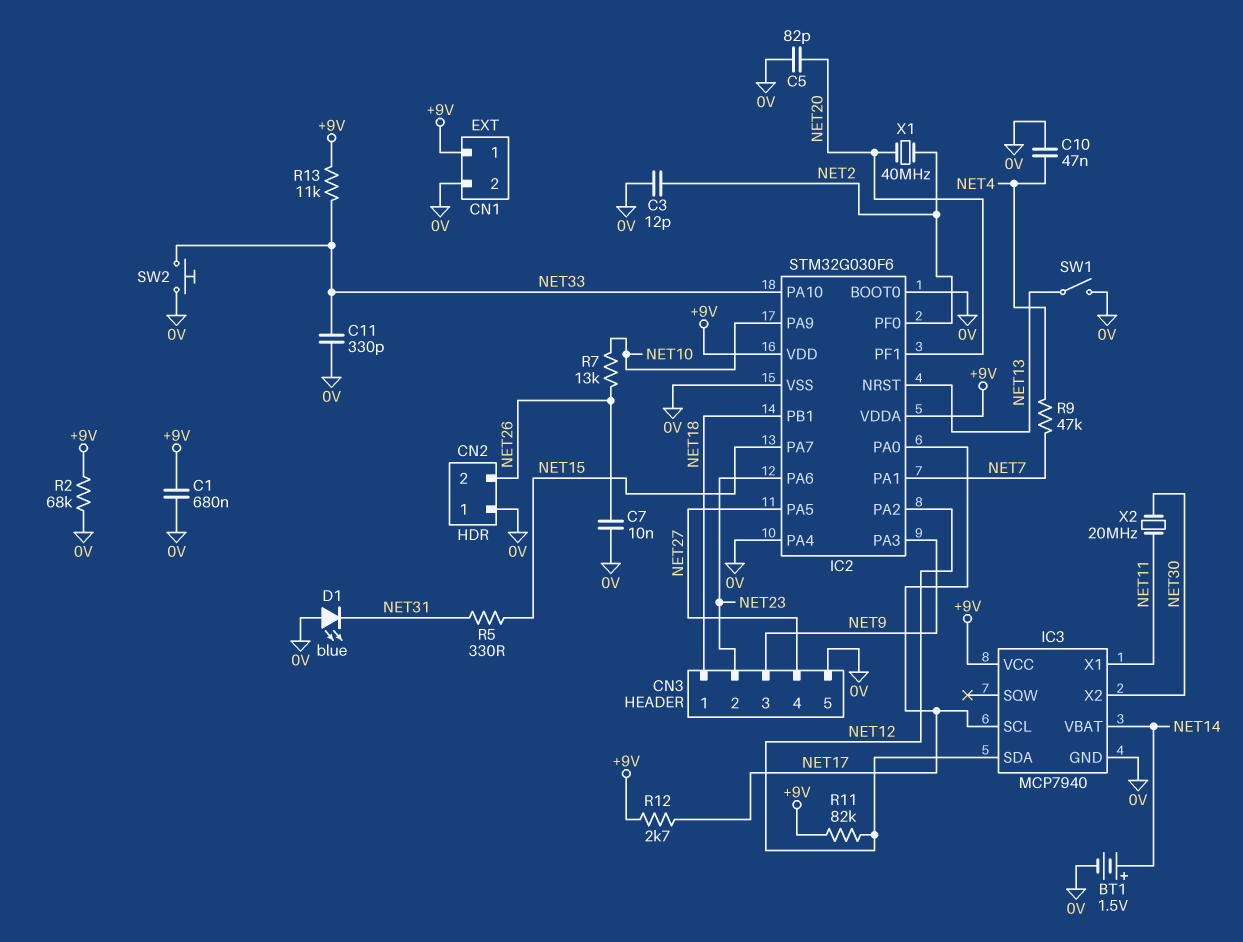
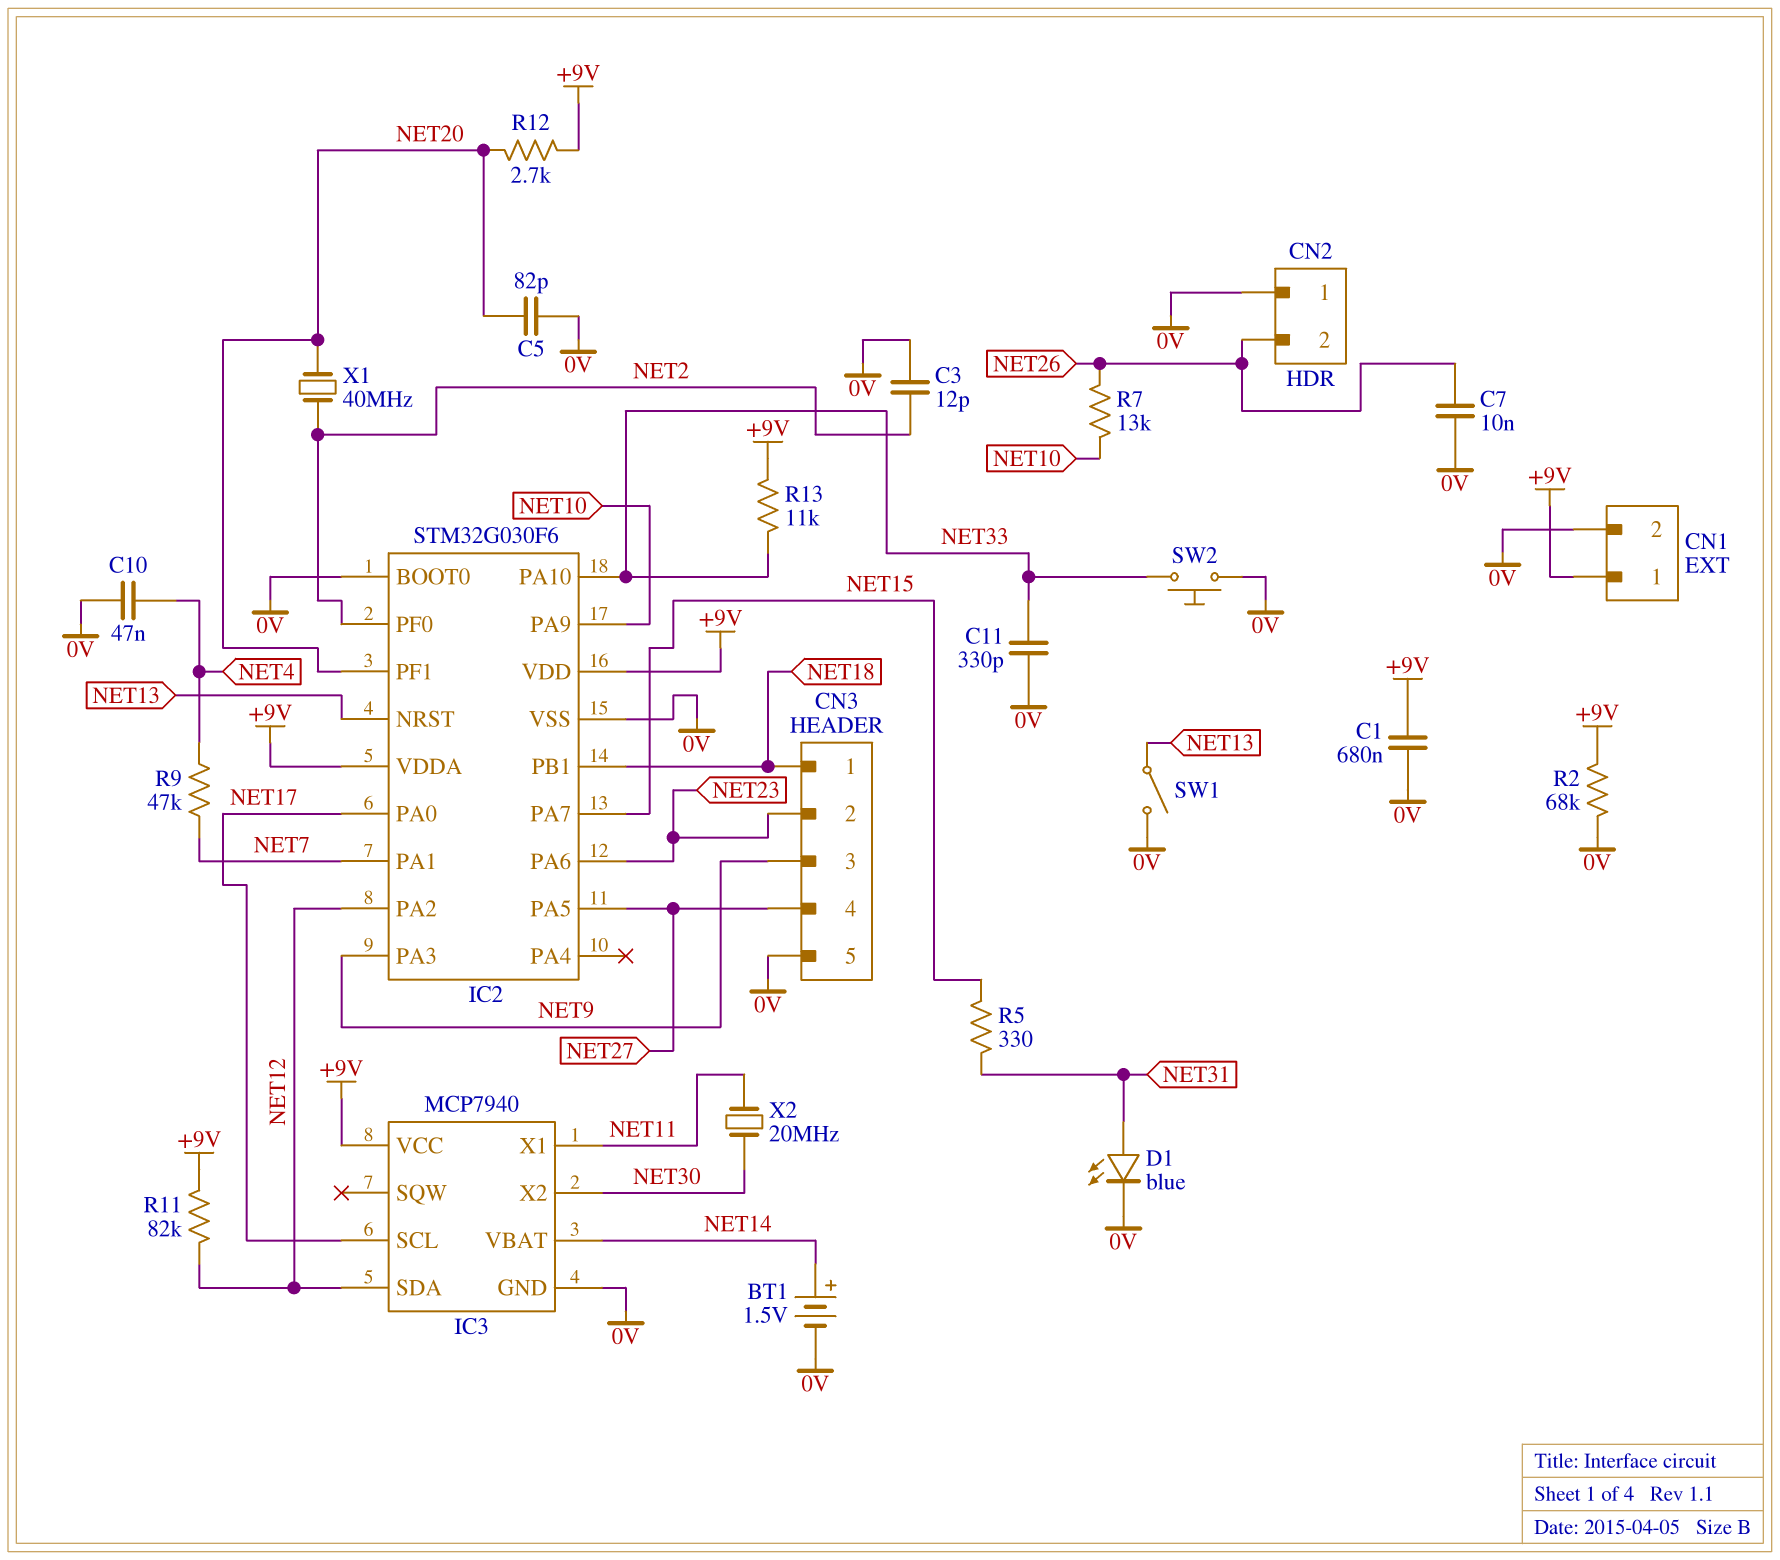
D1: LED blue (A 0V, K NET31) -> LED blue (A NET31, K 0V)
IC2 pin PA4: 0V -> none
R12: 2.7k (+9V, NET17) -> 2.7k (+9V, NET20)

